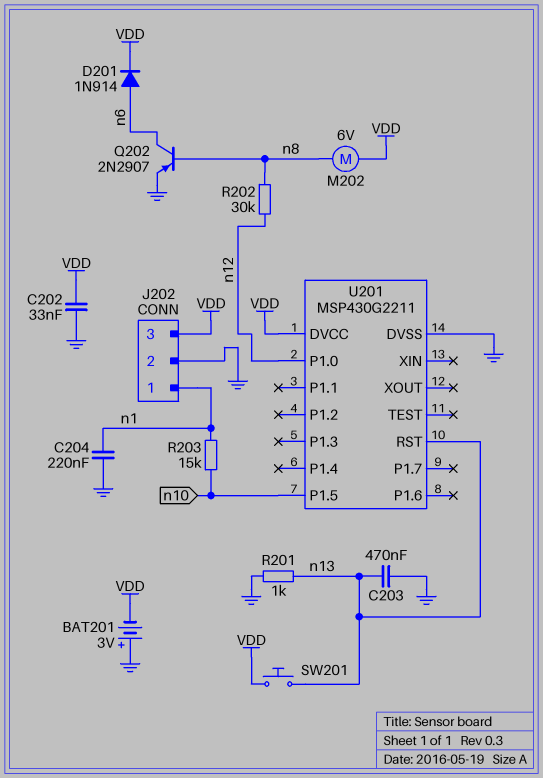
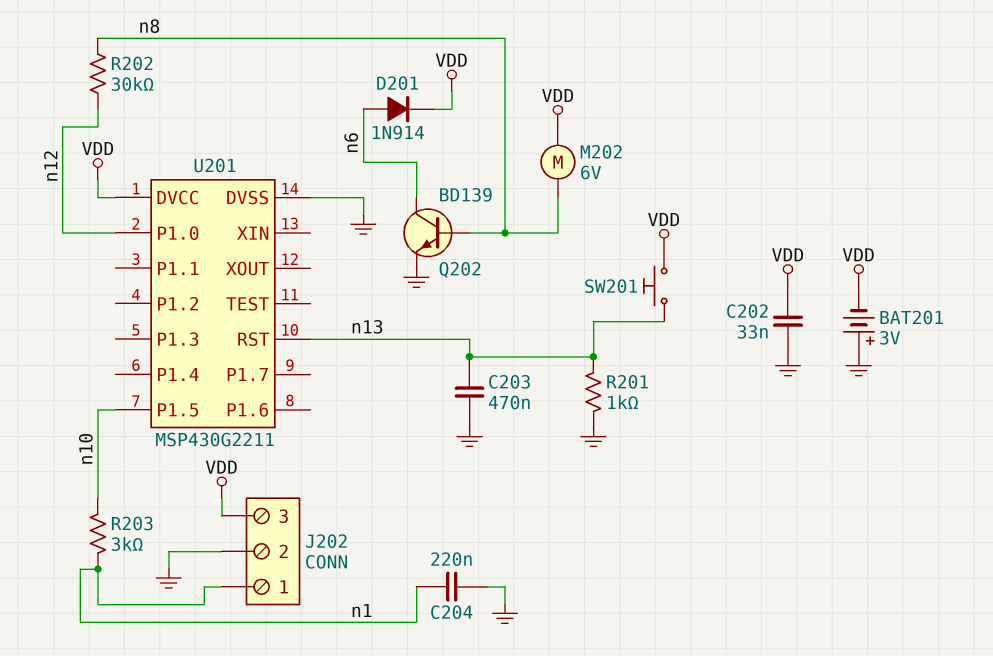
Q202: PNP 2N2907 (B n8, C n6, E GND) -> NPN BD139 (B n8, C n6, E GND)
R203: 15k (n1, n10) -> 3k (n1, n10)

